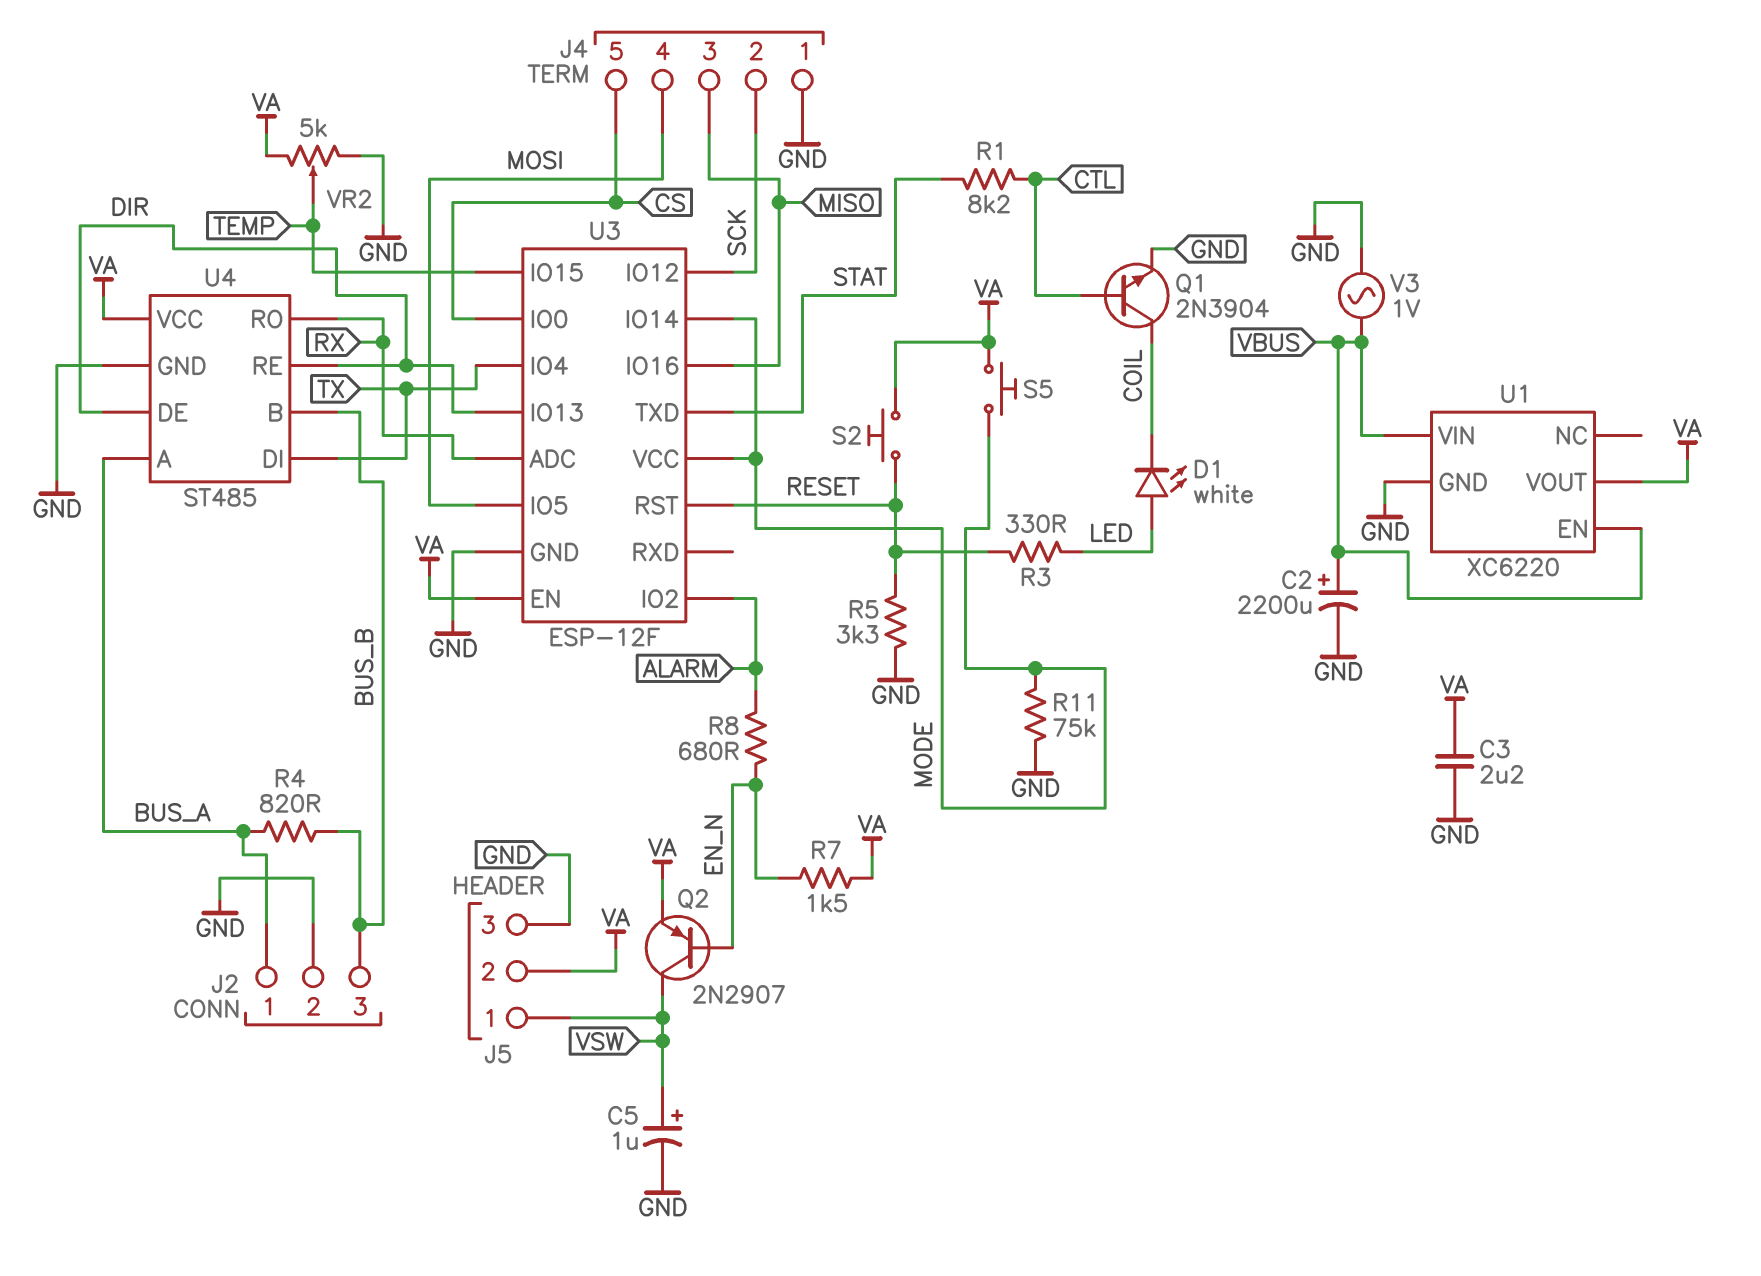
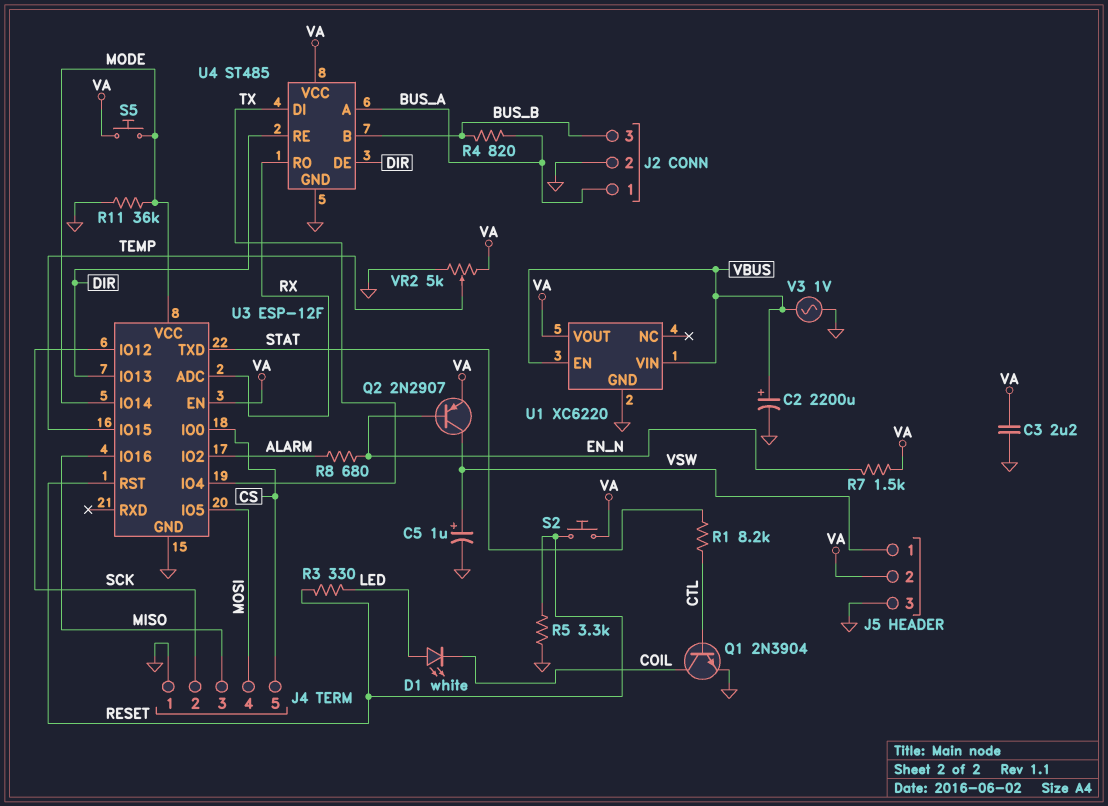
R11: 75k (GND, MODE) -> 36k (GND, MODE)

